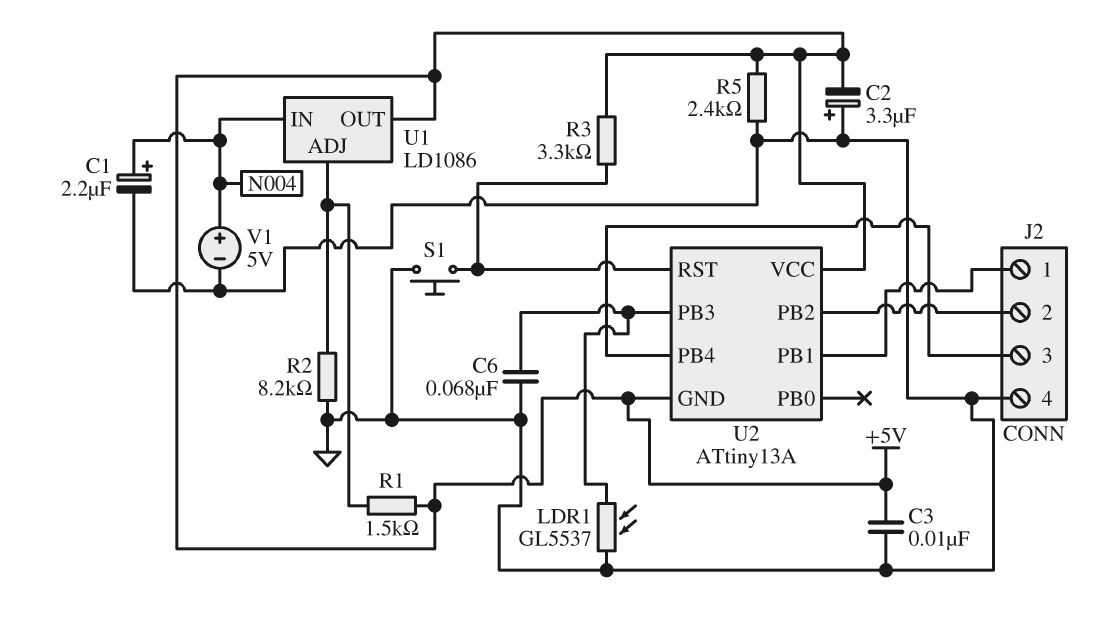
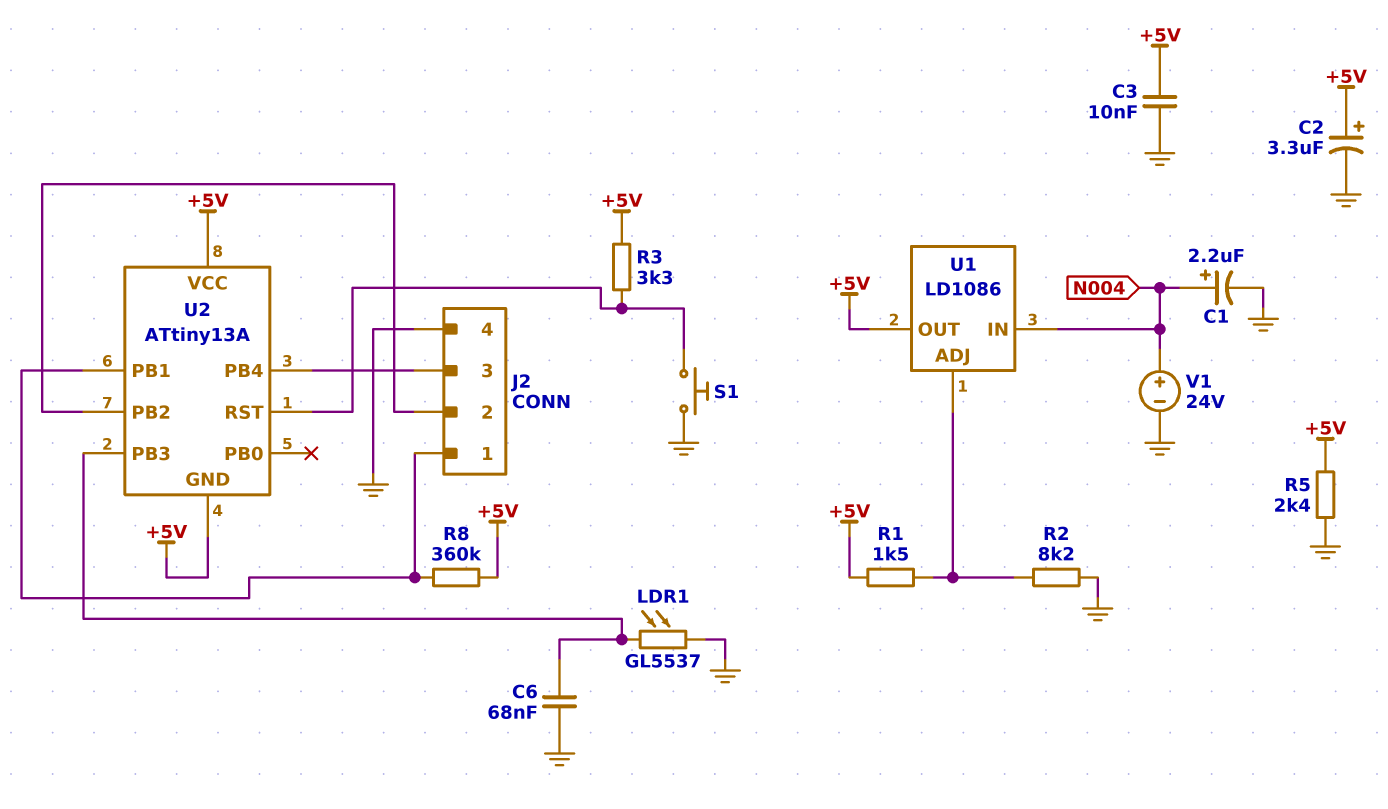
C2: 3.3uF (plus GND, minus +5V) -> 3.3uF (plus +5V, minus GND)
R8: none -> 360k (+5V, J2/1)
V1: 5V (plus N004, minus GND) -> 24V (plus N004, minus GND)

